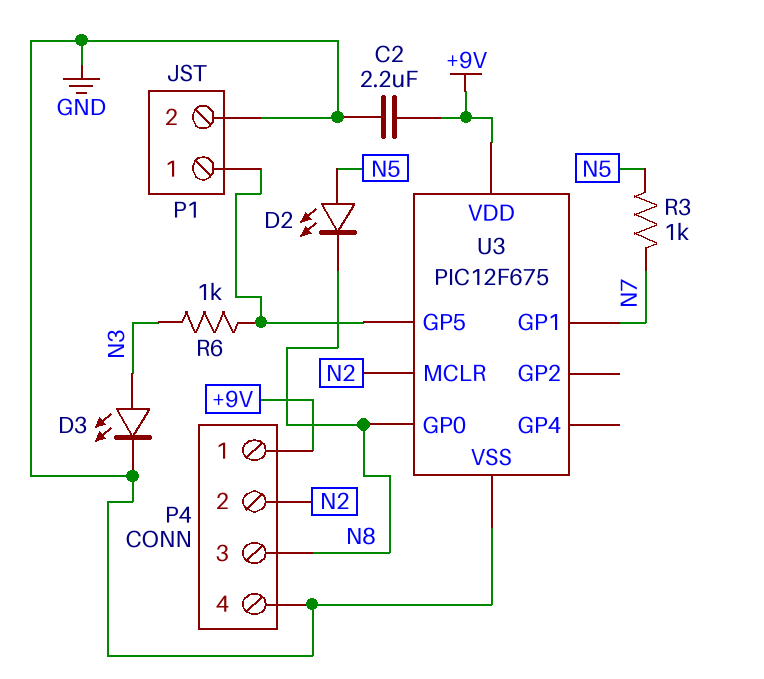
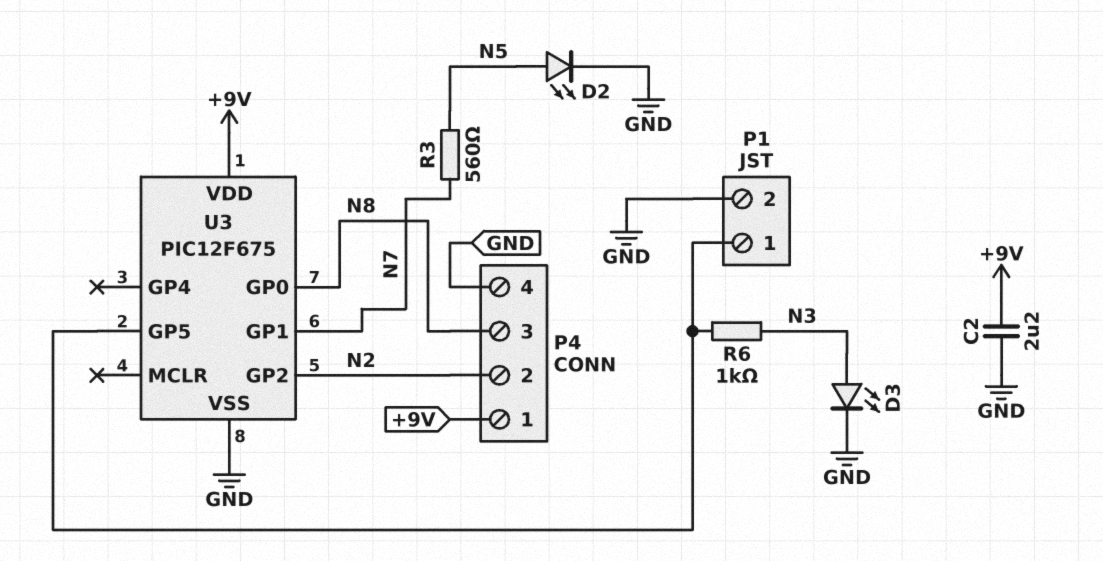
D2: LED (A N5, K N8) -> LED (A N5, K GND)
R3: 1k (N5, N7) -> 560 (N5, N7)
U3 pin GP2: none -> N2
U3 pin MCLR: N2 -> none

